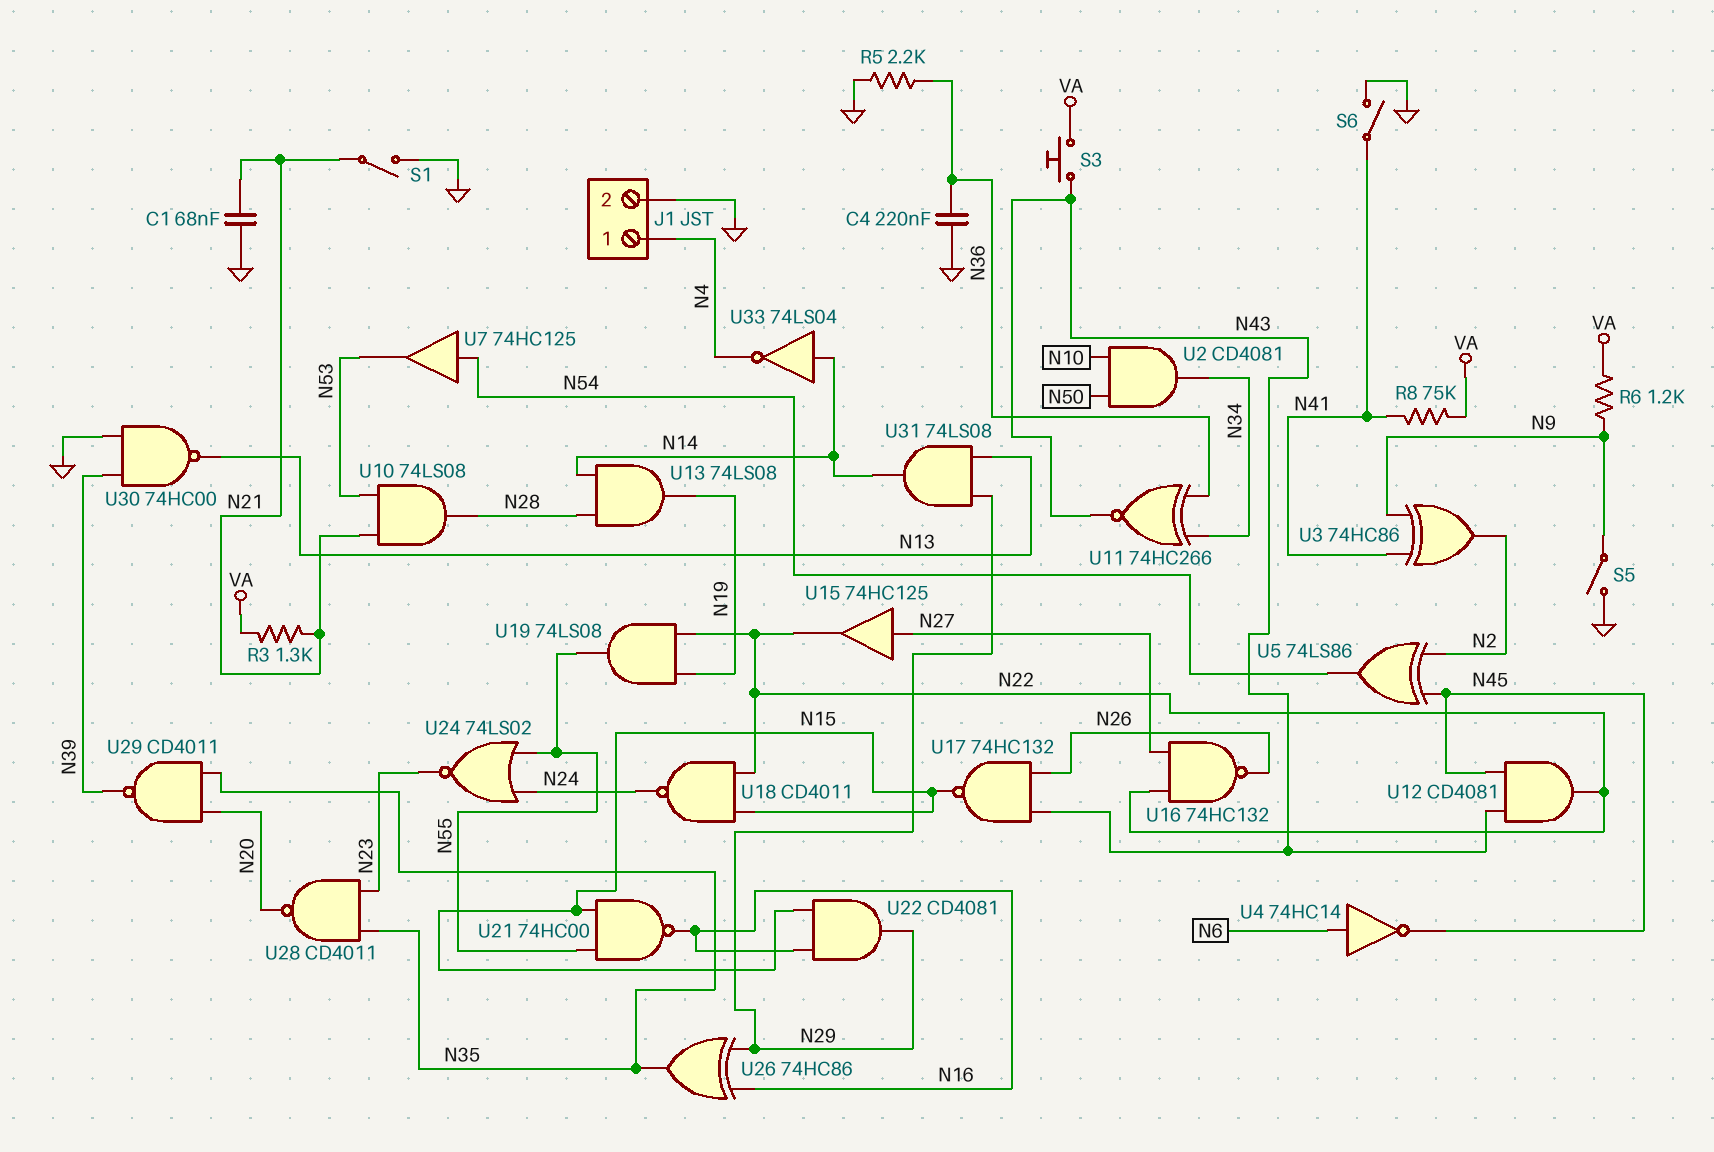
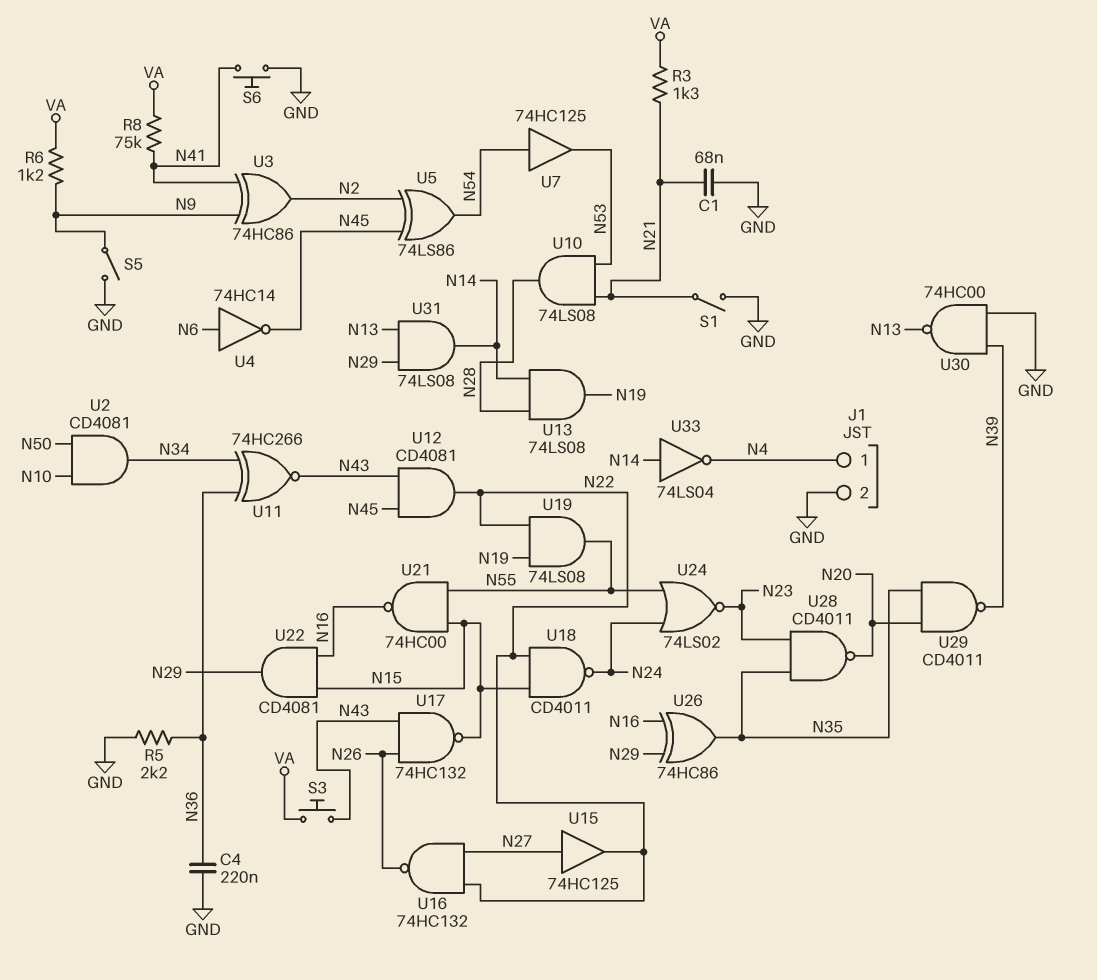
S6: switch (GND, N41) -> button (GND, N41)

